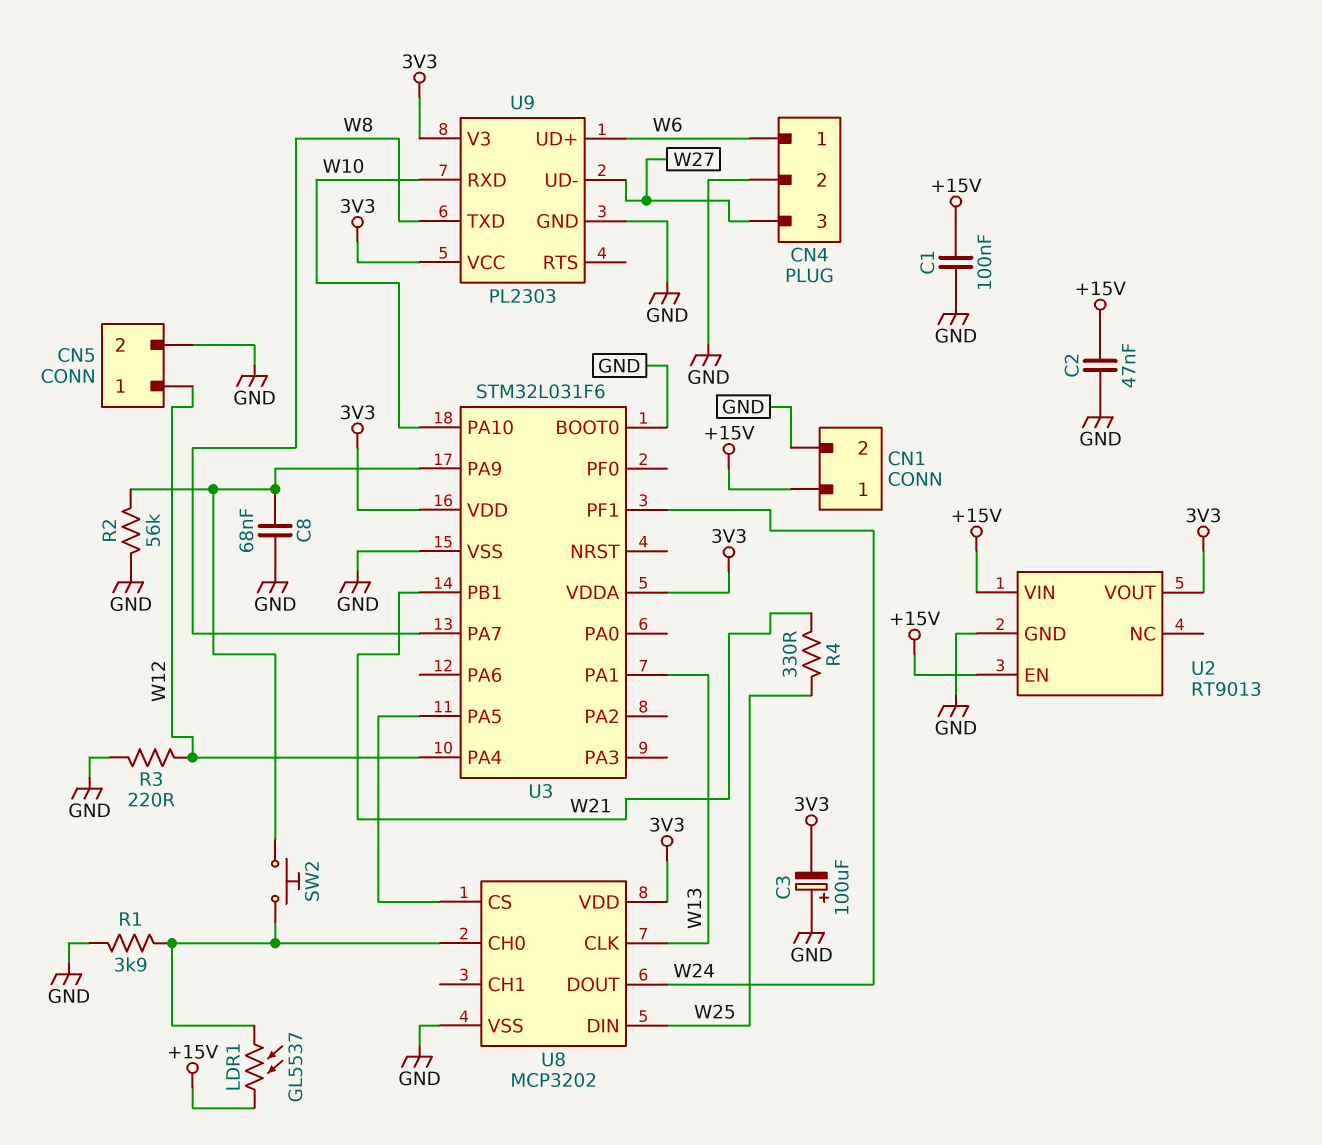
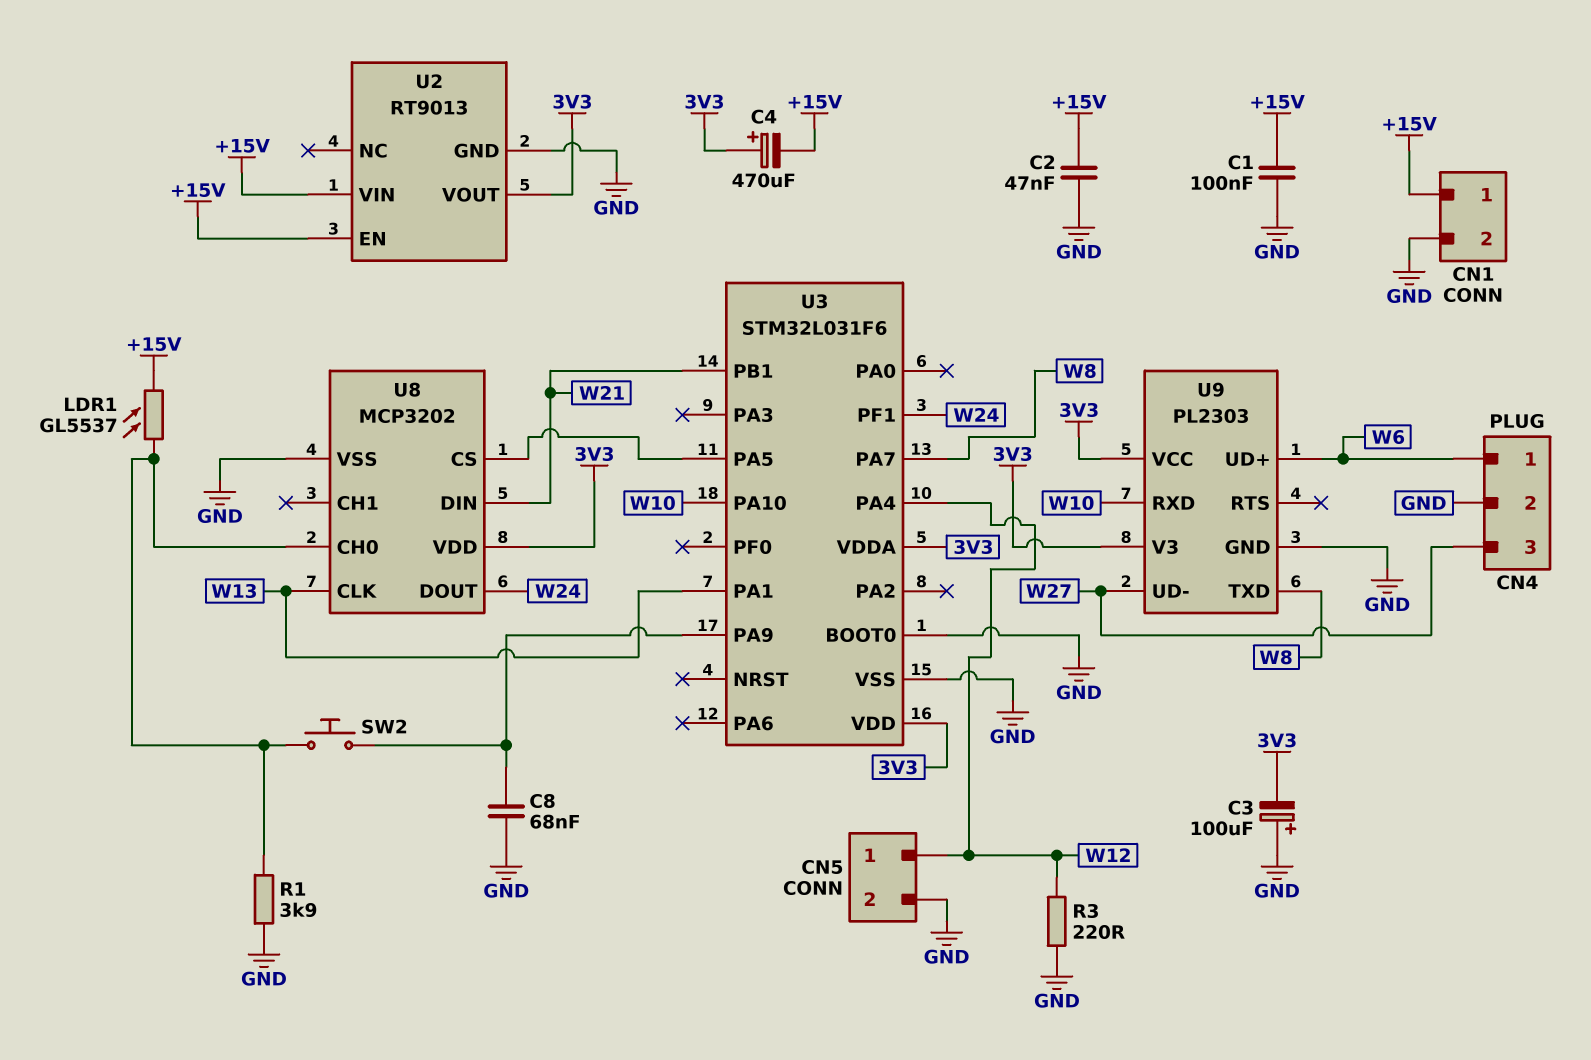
C4: none -> 470uF (plus 3V3, minus +15V)
R2: 56k (GND, U3/PA9) -> none
R4: 330 (W21, W25) -> none
U8 pin DIN: W25 -> W21

